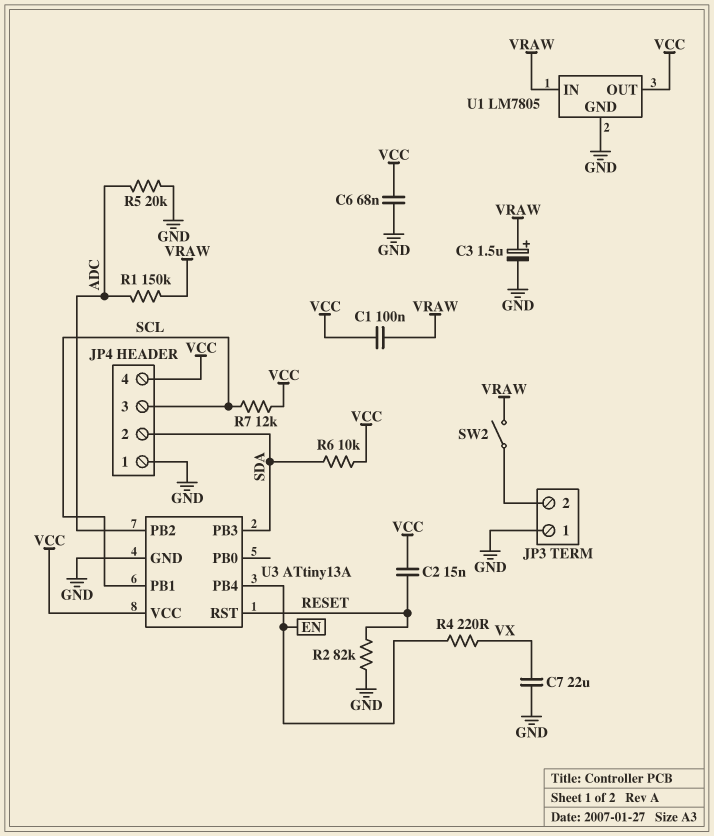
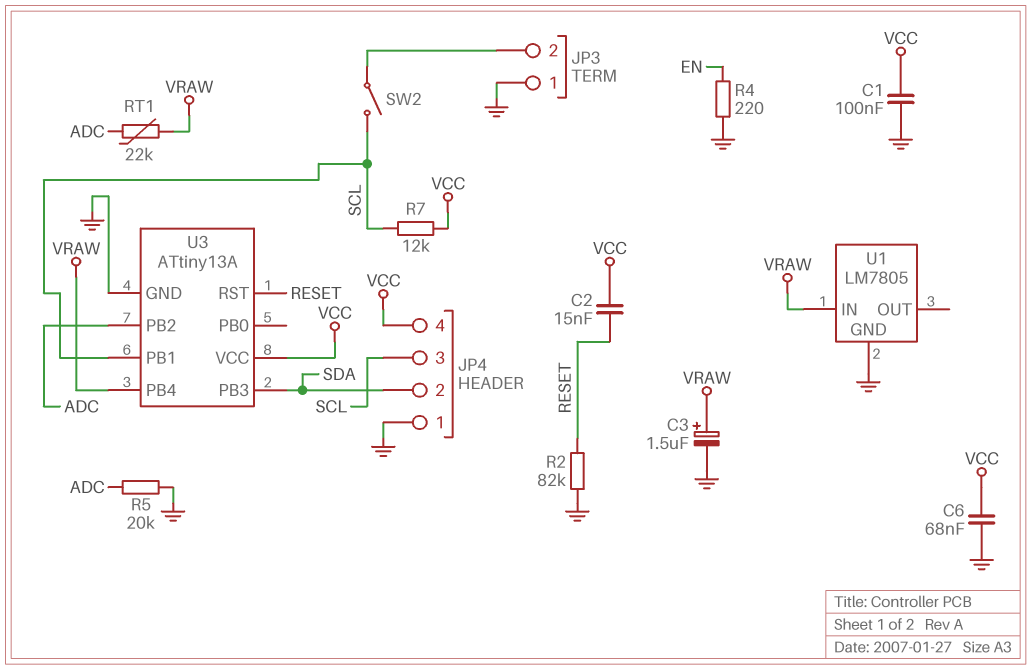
C1: 100nF (VCC, VRAW) -> 100nF (GND, VCC)
C7: 22uF (GND, VX) -> none
R1: 150k (ADC, VRAW) -> none
R4: 220 (EN, VX) -> 220 (EN, GND)
R6: 10k (SDA, VCC) -> none
RT1: none -> 22k (ADC, VRAW)
SW2: switch (JP3/2, VRAW) -> switch (JP3/2, SCL)
U1 pin OUT: VCC -> none
U3 pin PB4: EN -> VRAW

